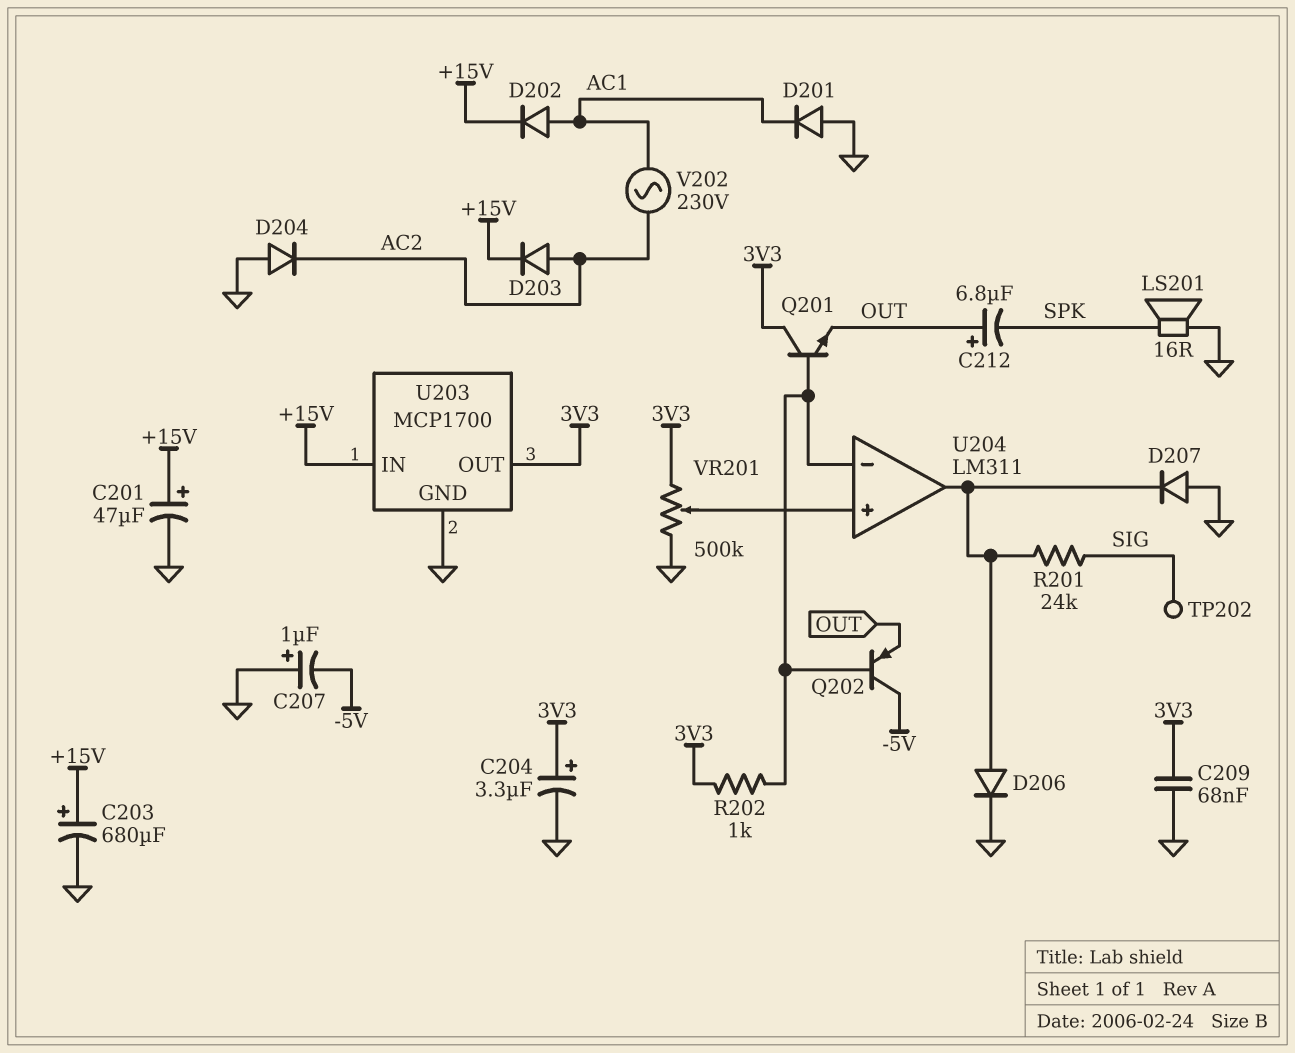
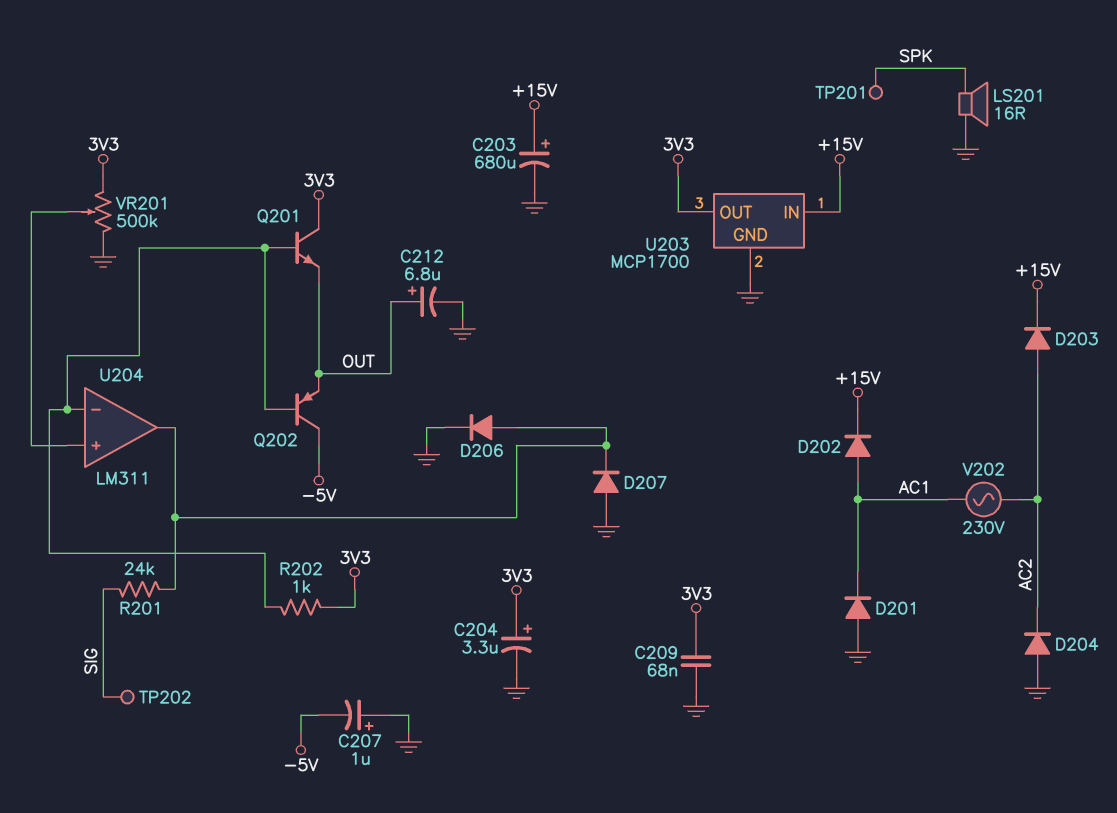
C201: 47uF (plus +15V, minus GND) -> none
C212: 6.8uF (plus OUT, minus SPK) -> 6.8uF (plus OUT, minus GND)
TP201: none -> test point (SPK)

